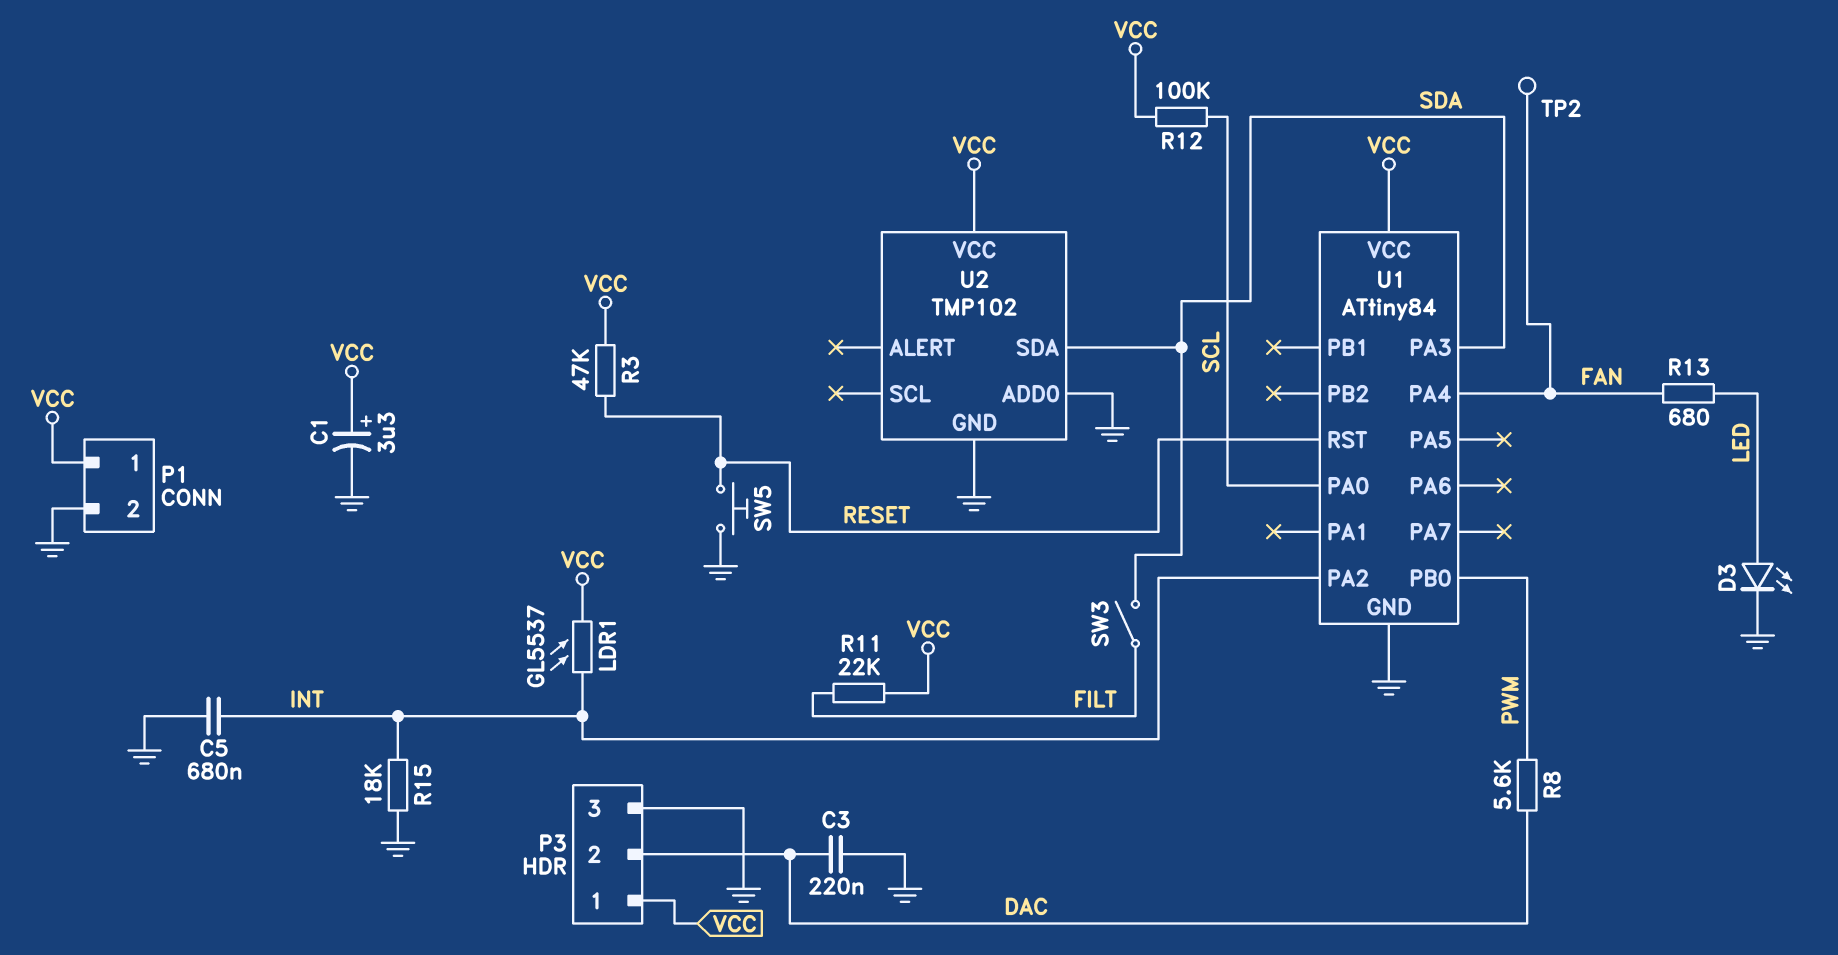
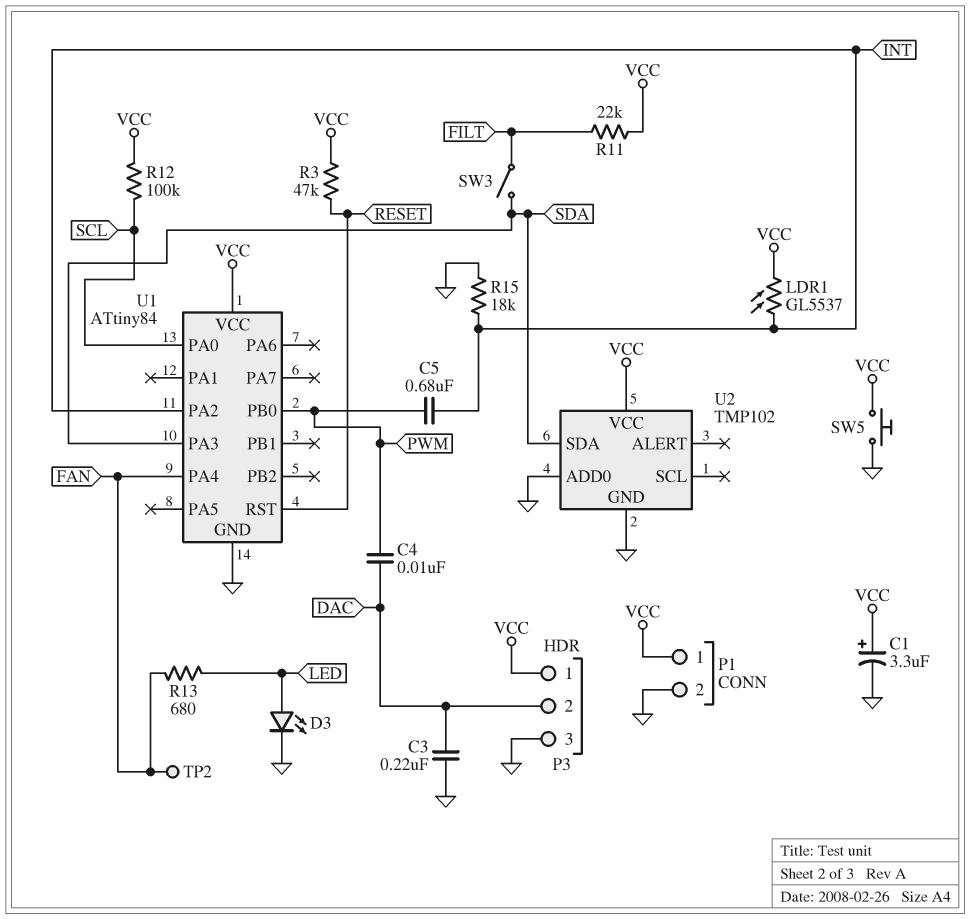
C4: none -> 10nF (DAC, PWM)
C5: 680nF (GND, INT) -> 680nF (INT, PWM)
R8: 5.6k (DAC, PWM) -> none
SW5: button (GND, RESET) -> button (GND, VCC)

